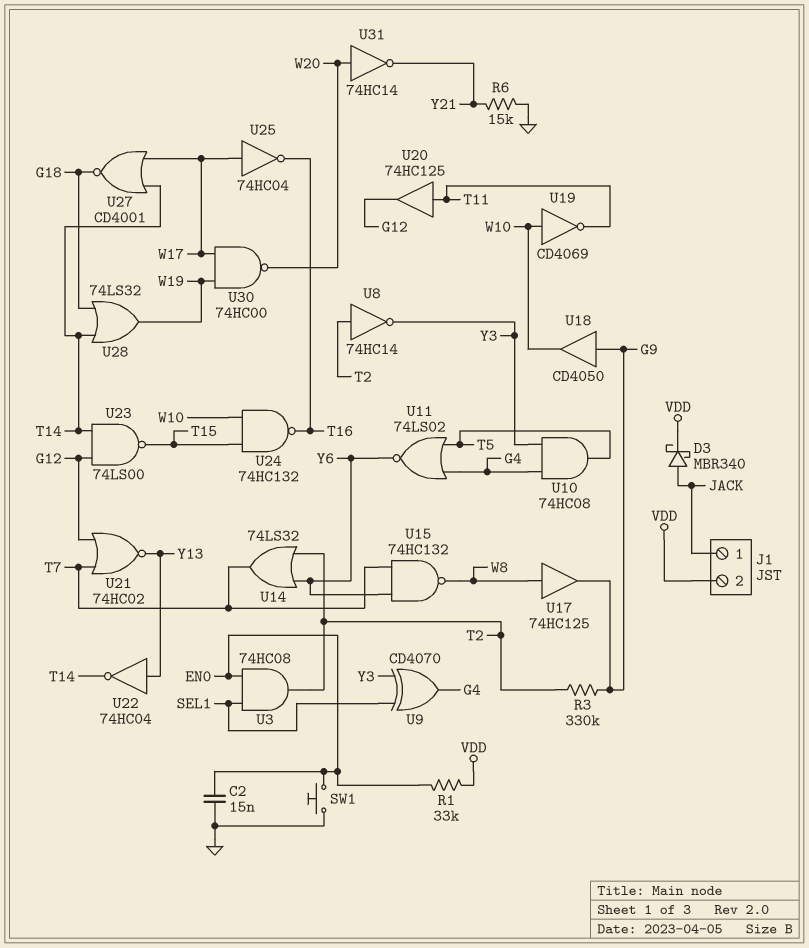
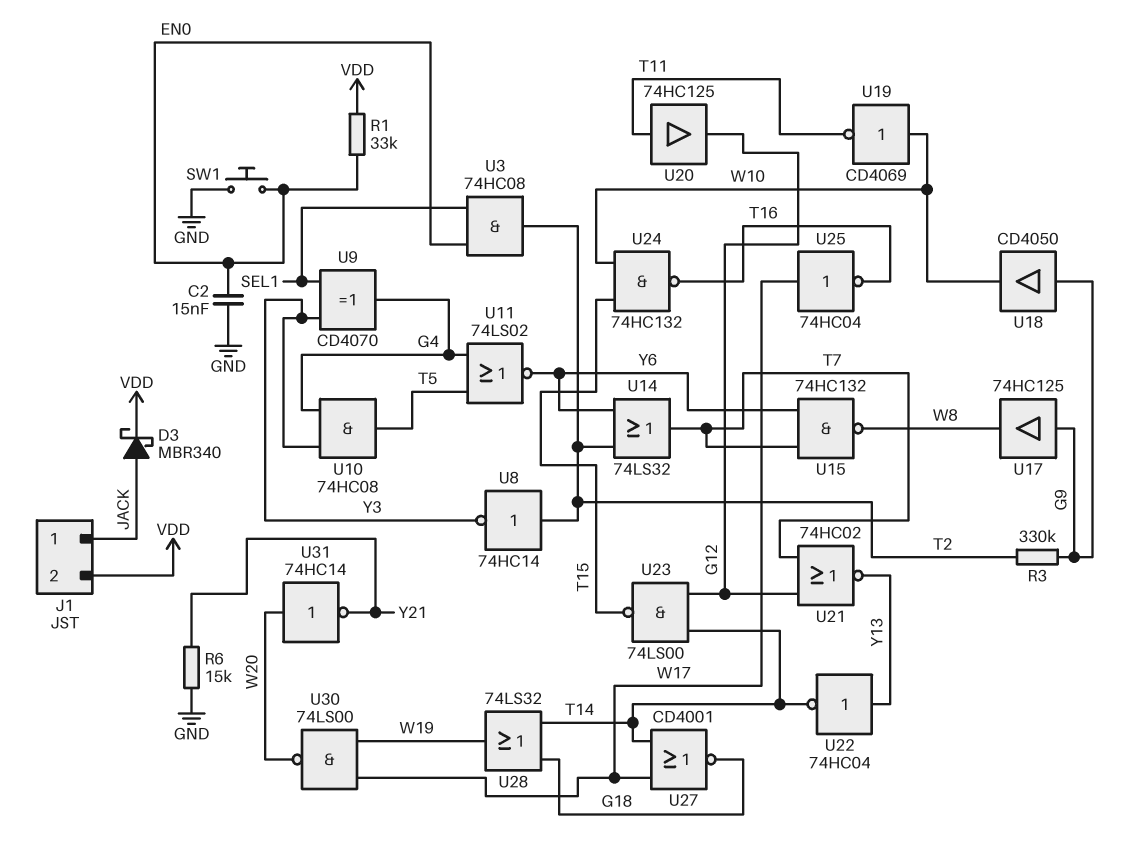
U17: buffer 74HC125 (in W8, out G9) -> buffer 74HC125 (in G9, out W8)
U30: NAND 74HC00 (in W17, in W19, out W20) -> NAND 74LS00 (in W17, in W19, out W20)

